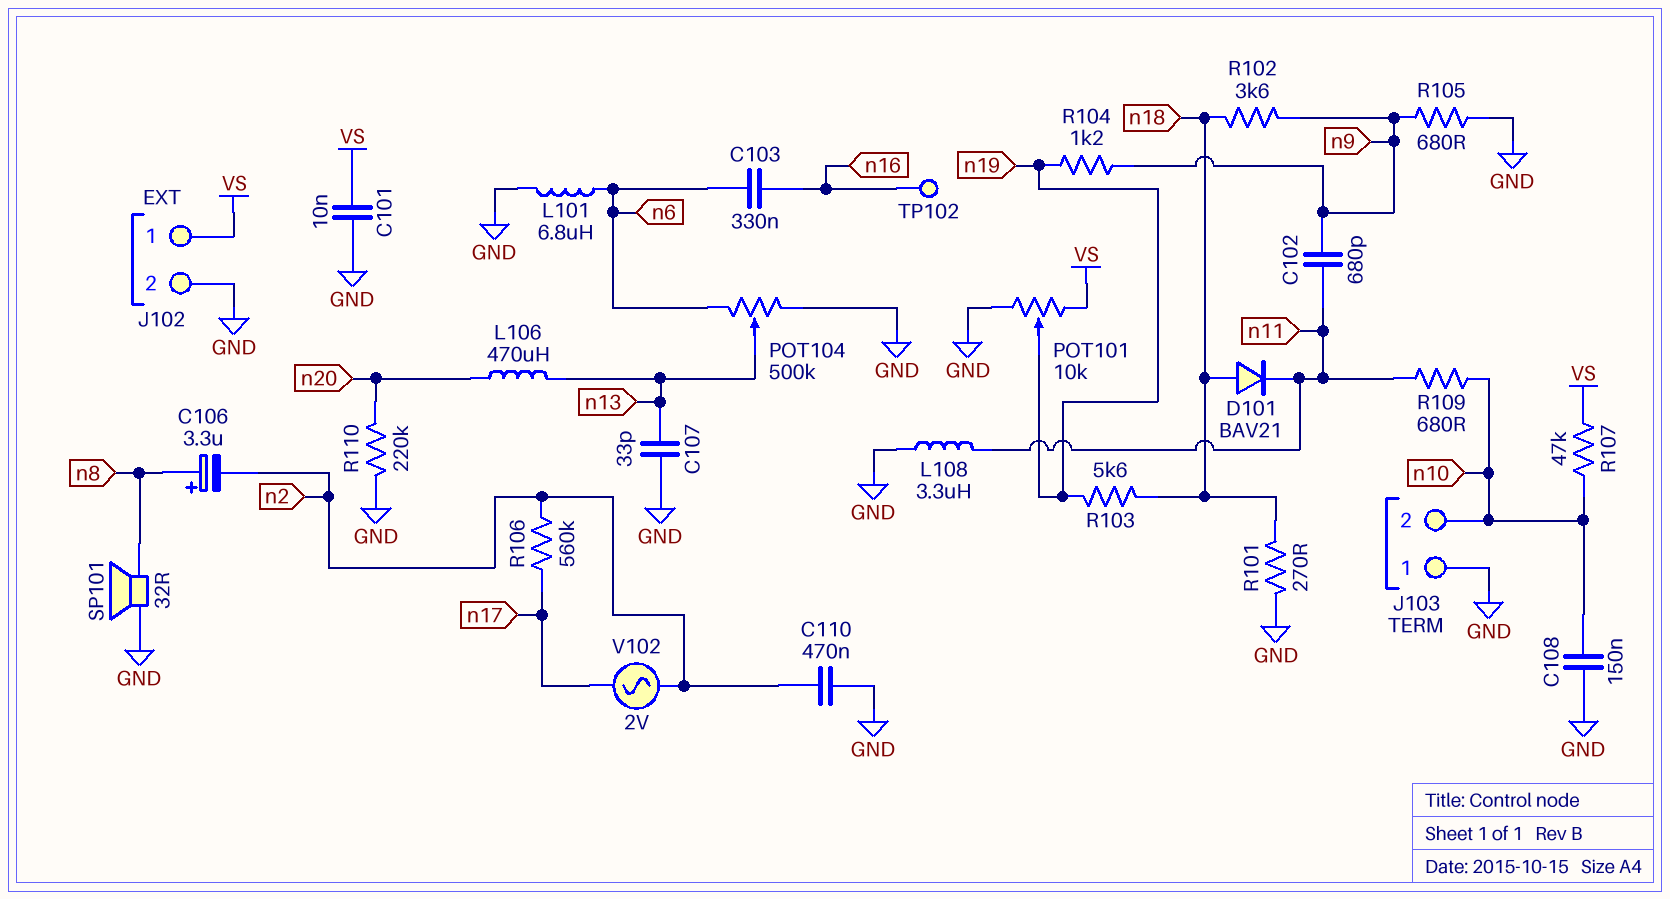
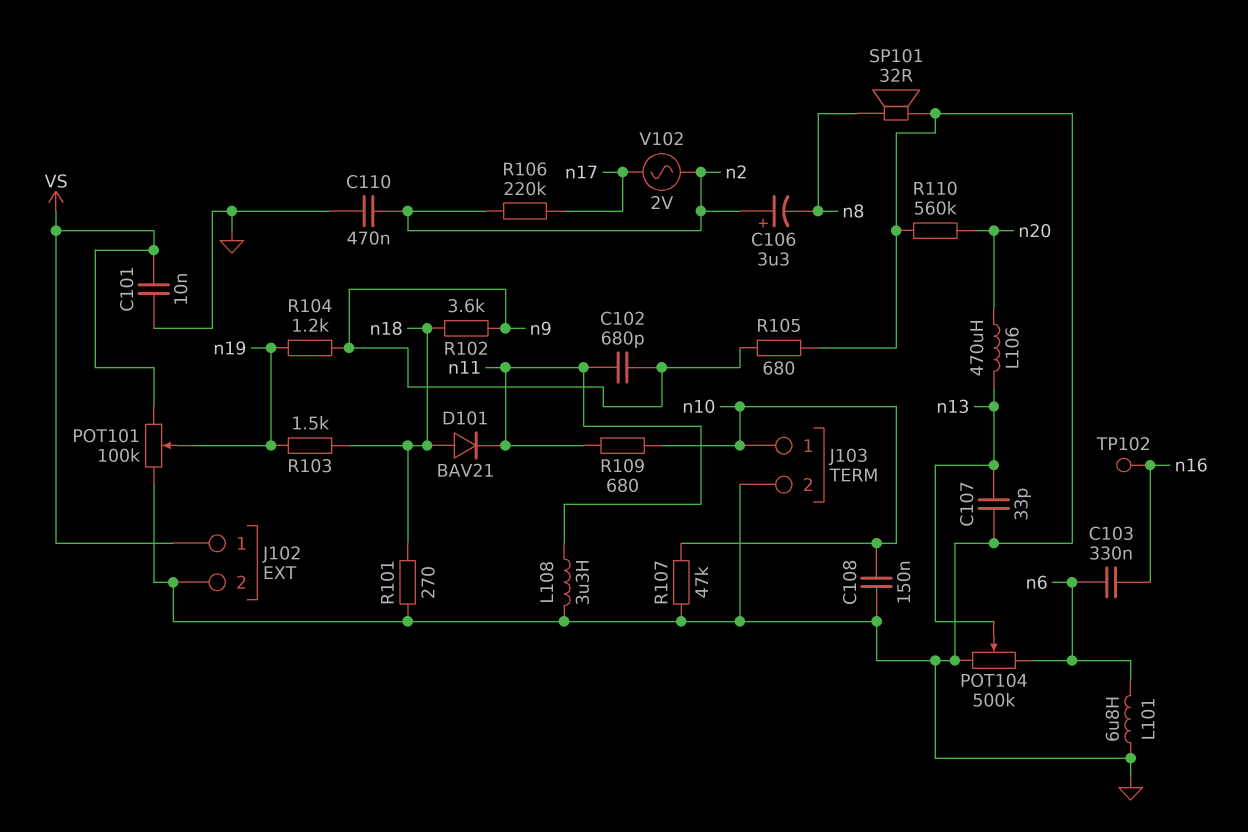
C106: 3.3uF (plus n8, minus n2) -> 3.3uF (plus n2, minus n8)
J103 pin 1: GND -> n10
J103 pin 2: n10 -> GND
POT101: 10k (GND, VS, wiper n19) -> 100k (GND, VS, wiper n19)
R103: 5.6k (n18, n19) -> 1.5k (n18, n19)
R106: 560k (n2, n17) -> 220k (n2, n17)
R107: 47k (VS, n10) -> 47k (GND, n10)
R110: 220k (GND, n20) -> 560k (GND, n20)

